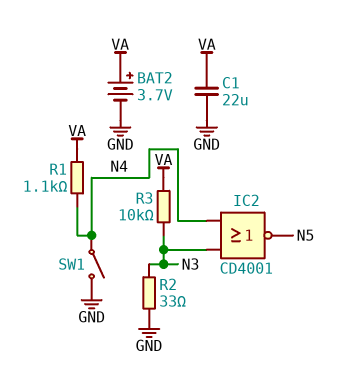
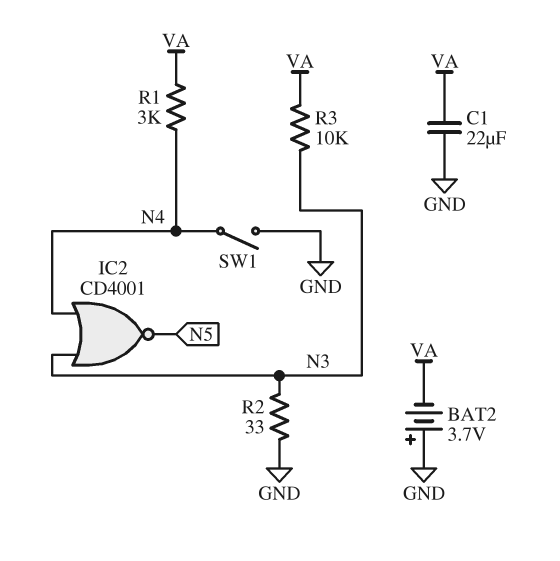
BAT2: 3.7V (plus VA, minus GND) -> 3.7V (plus GND, minus VA)
R1: 1.1k (N4, VA) -> 3k (N4, VA)

